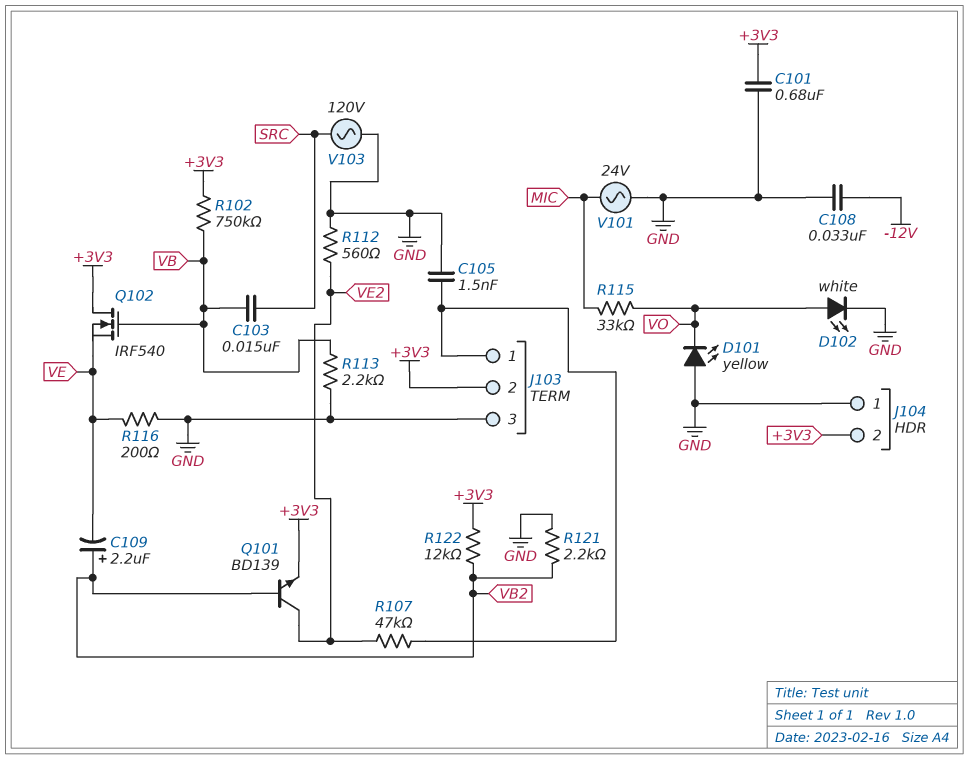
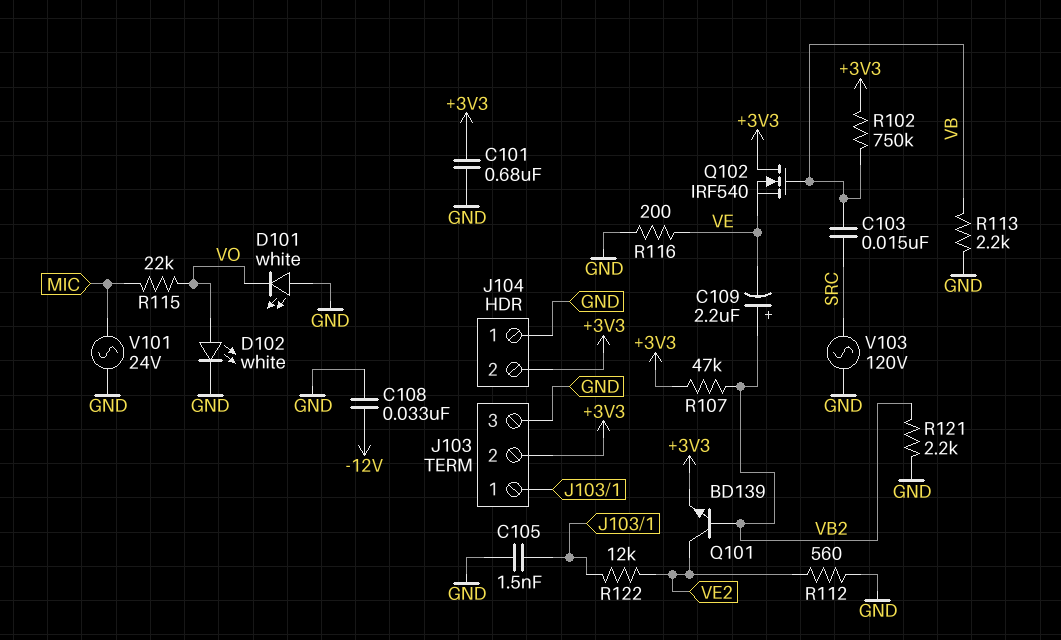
D101: LED yellow (A GND, K VO) -> LED white (A GND, K VO)
R107: 47k (J103/1, VE2) -> 47k (+3V3, VB2)
R115: 33k (MIC, VO) -> 22k (MIC, VO)
R122: 12k (+3V3, VB2) -> 12k (J103/1, VE2)

